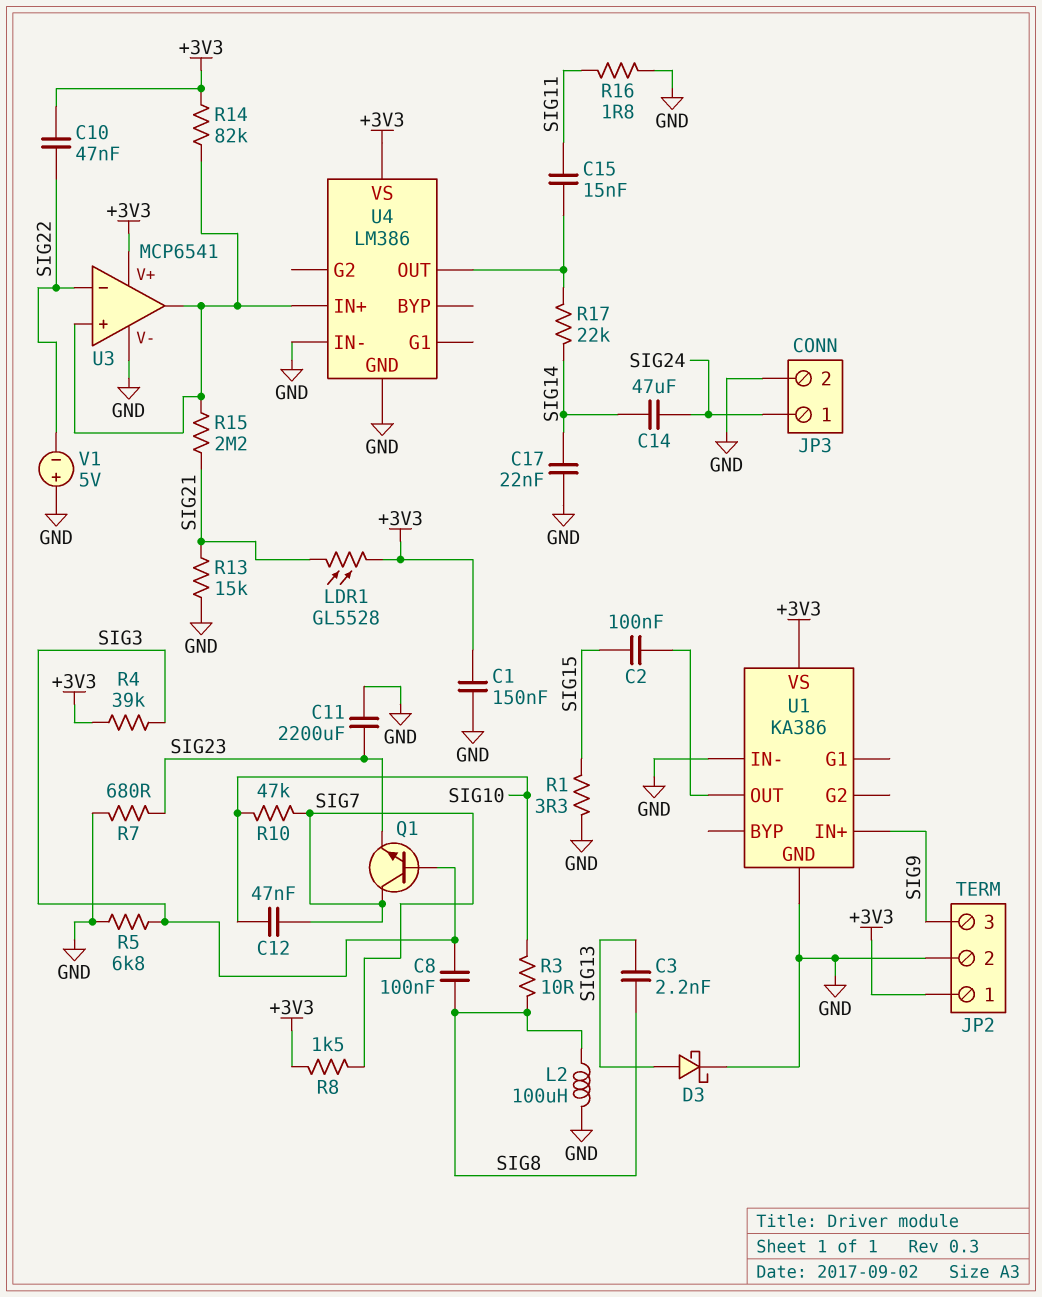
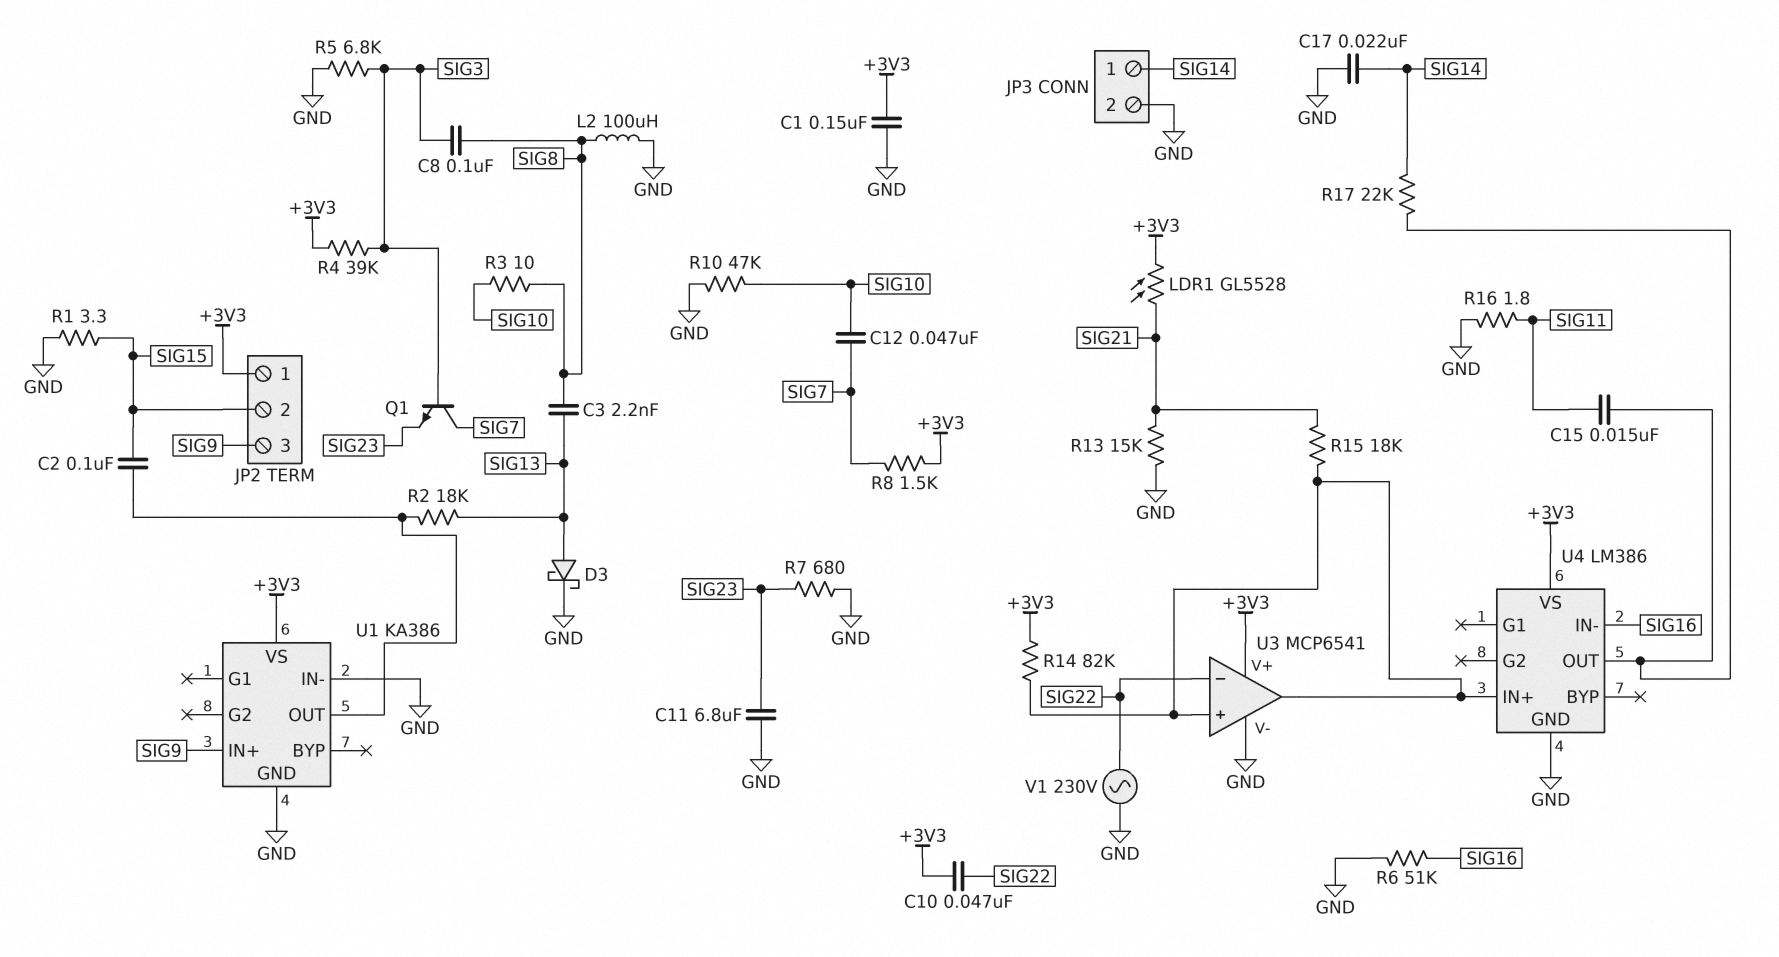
C11: 2200uF (GND, SIG23) -> 6.8uF (GND, SIG23)
C14: 47uF (SIG14, SIG24) -> none
JP2 pin 2: GND -> SIG15
JP3 pin 1: SIG24 -> SIG14
R2: none -> 18k (SIG13, U1/OUT)
R6: none -> 51k (GND, SIG16)
R10: 47k (SIG7, SIG10) -> 47k (GND, SIG10)
R15: 2.2M (SIG21, U3/in+) -> 18k (SIG21, U3/in+)
U4 pin IN-: GND -> SIG16
V1: 5V (plus GND, minus SIG22) -> AC 230V (GND, SIG22)

